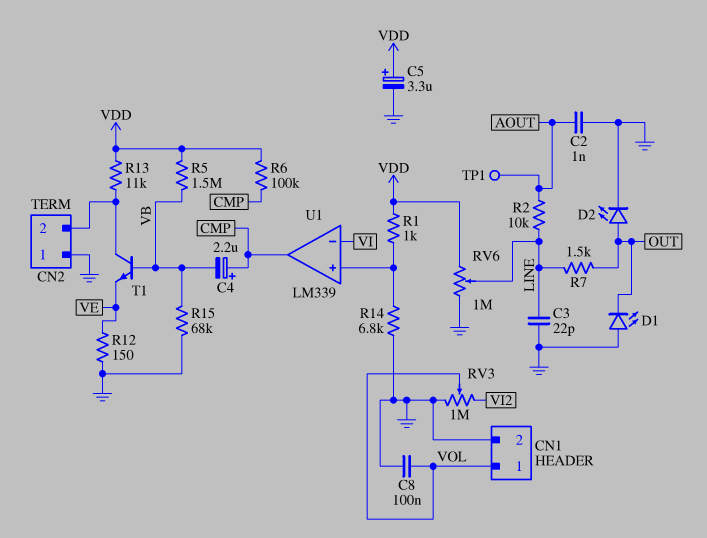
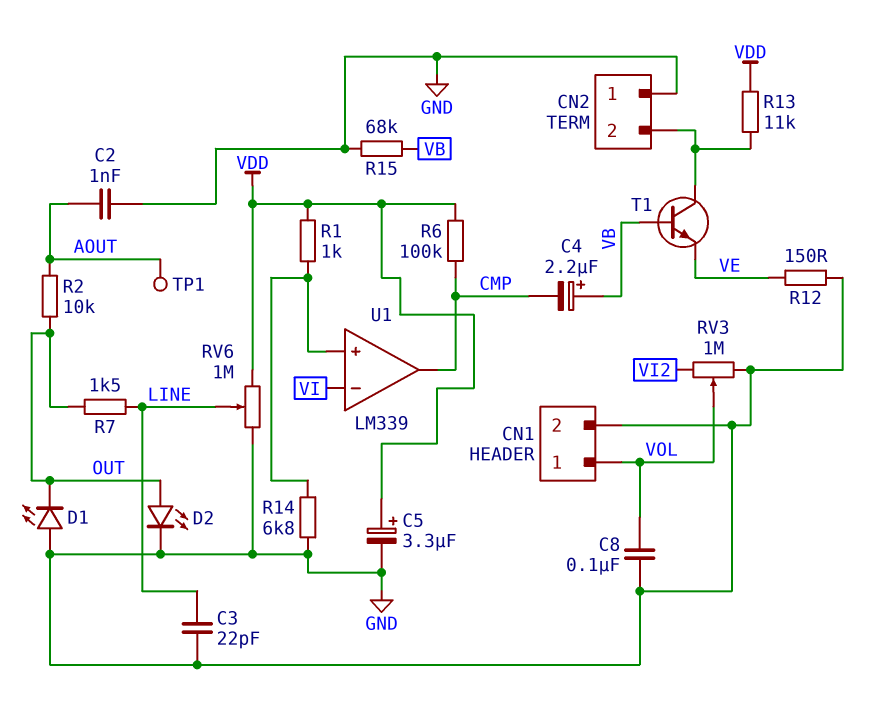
C4: 2.2uF (plus CMP, minus VB) -> 2.2uF (plus VB, minus CMP)
R2: 10k (AOUT, LINE) -> 10k (AOUT, OUT)
R5: 1.5M (VB, VDD) -> none

